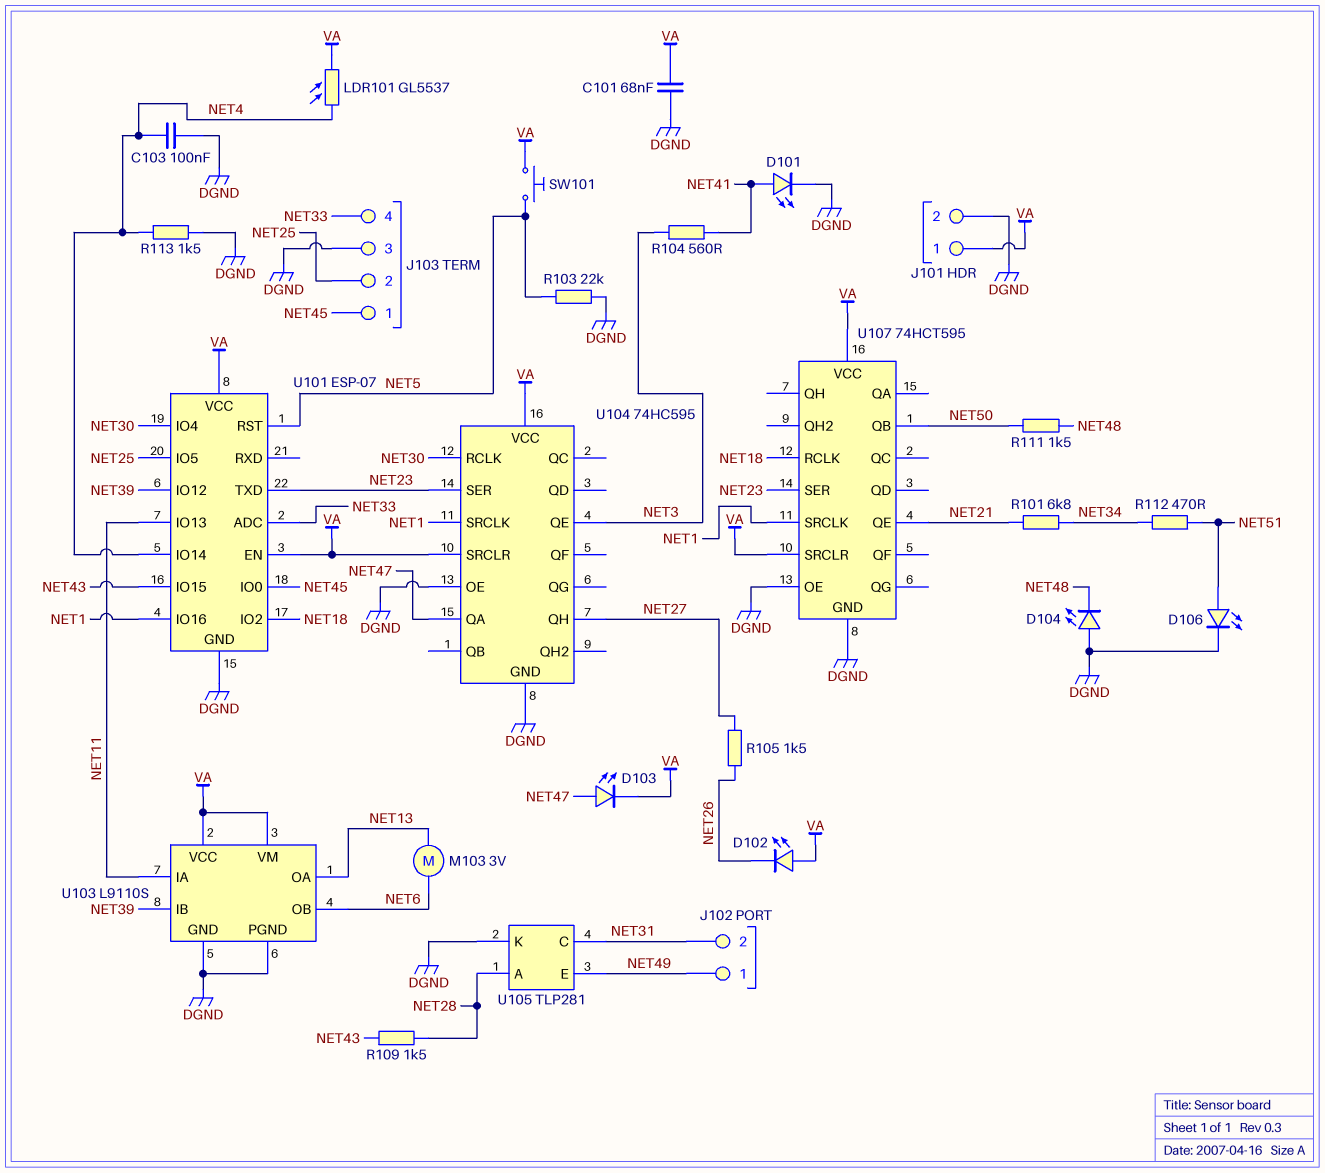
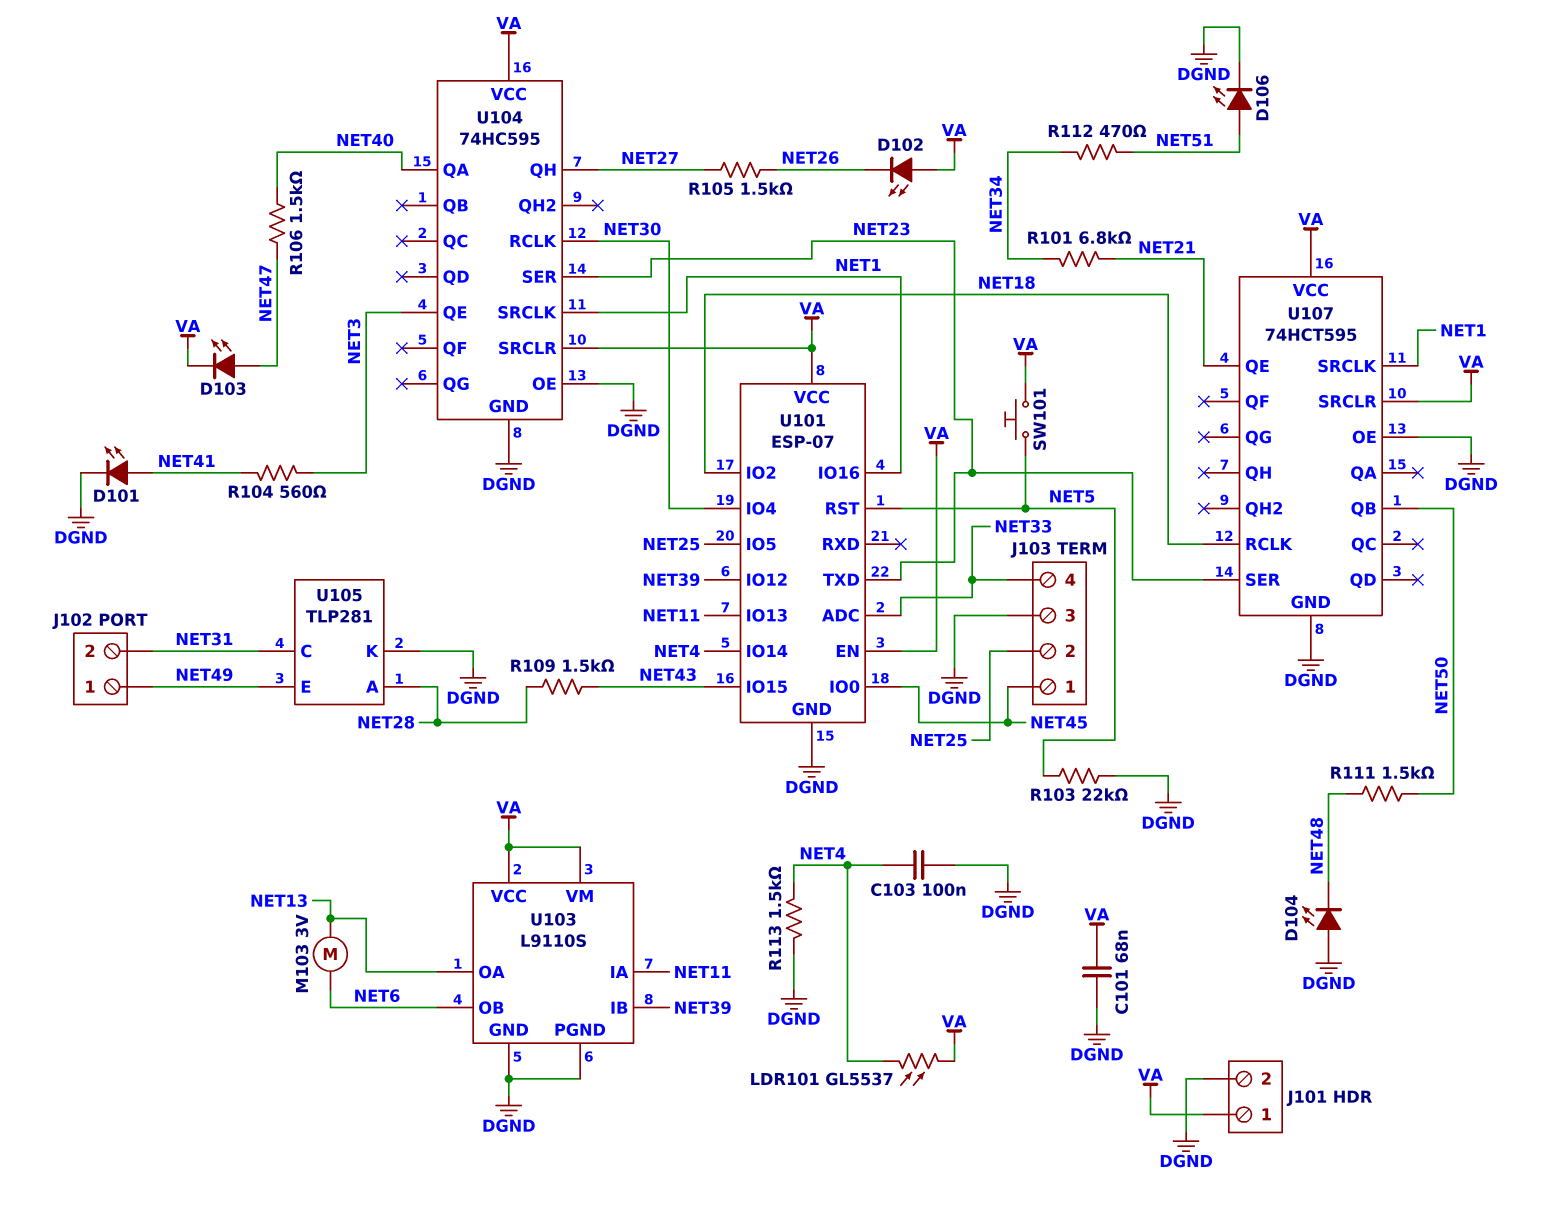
R106: none -> 1.5k (NET40, NET47)
U104 pin QA: NET47 -> NET40

